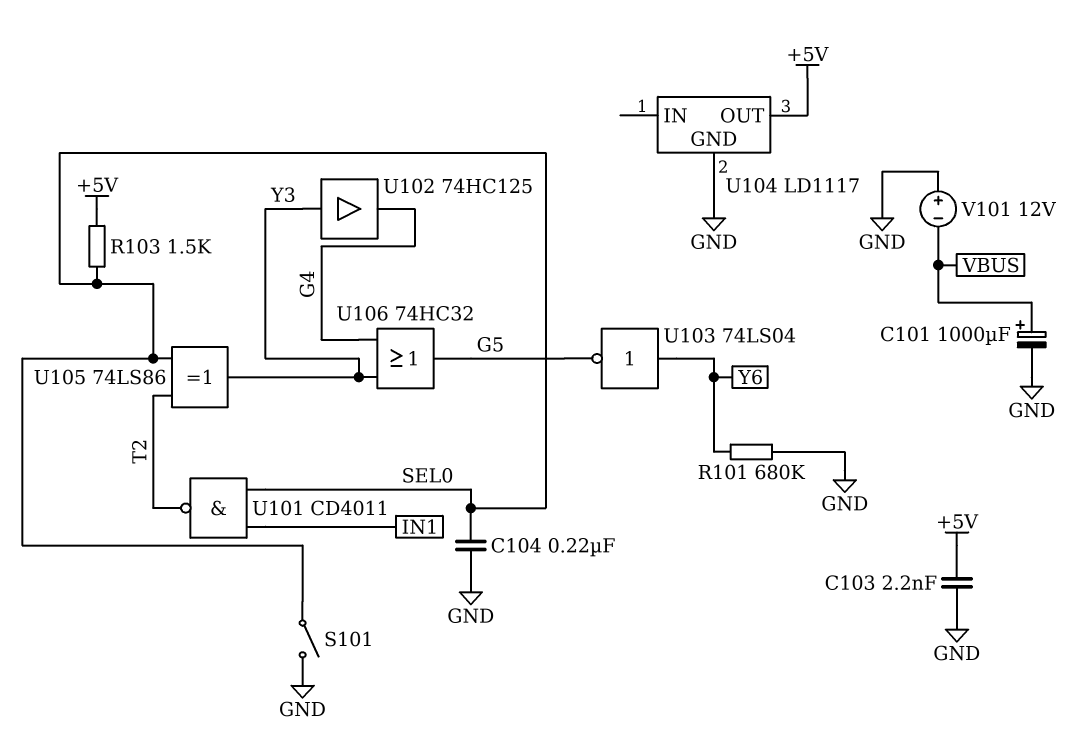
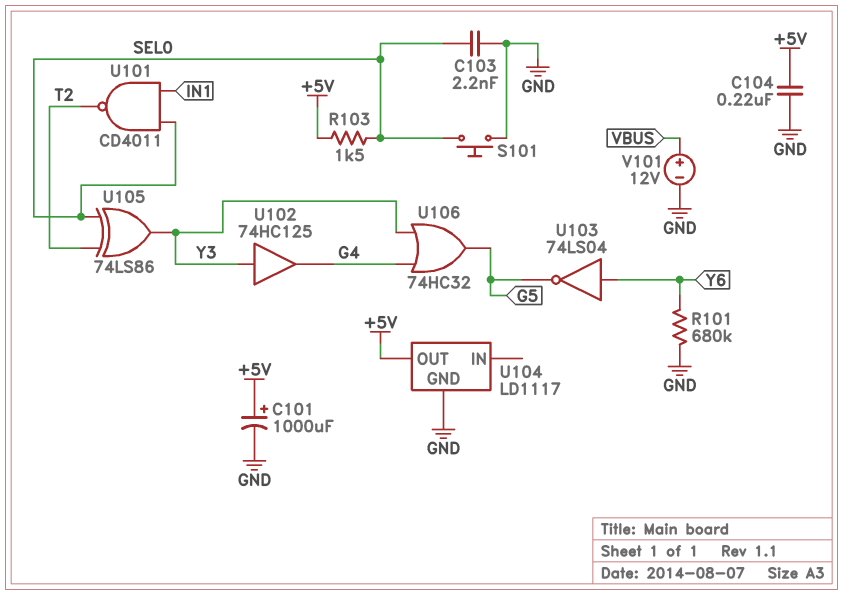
C101: 1000uF (plus VBUS, minus GND) -> 1000uF (plus +5V, minus GND)
C103: 2.2nF (+5V, GND) -> 2.2nF (GND, SEL0)
C104: 220nF (GND, SEL0) -> 220nF (+5V, GND)
S101: switch (GND, SEL0) -> button (GND, SEL0)
V101: 12V (plus GND, minus VBUS) -> 12V (plus VBUS, minus GND)

